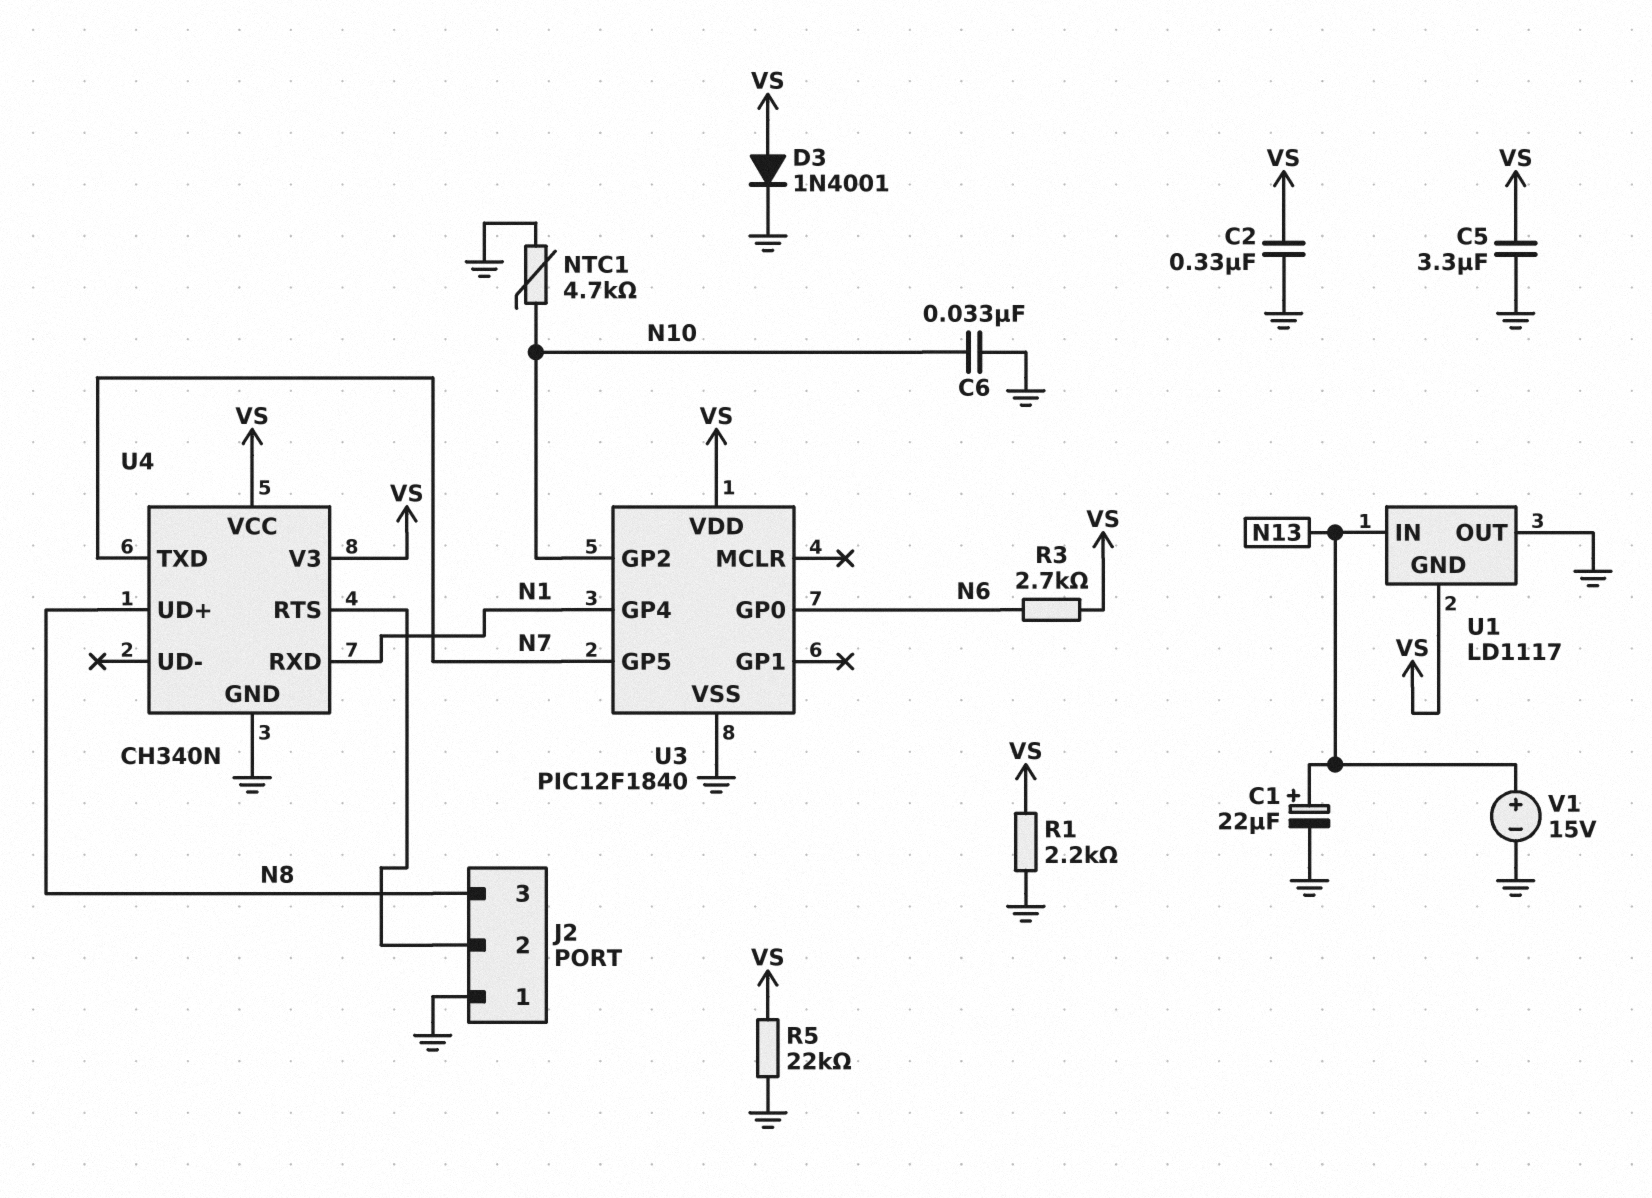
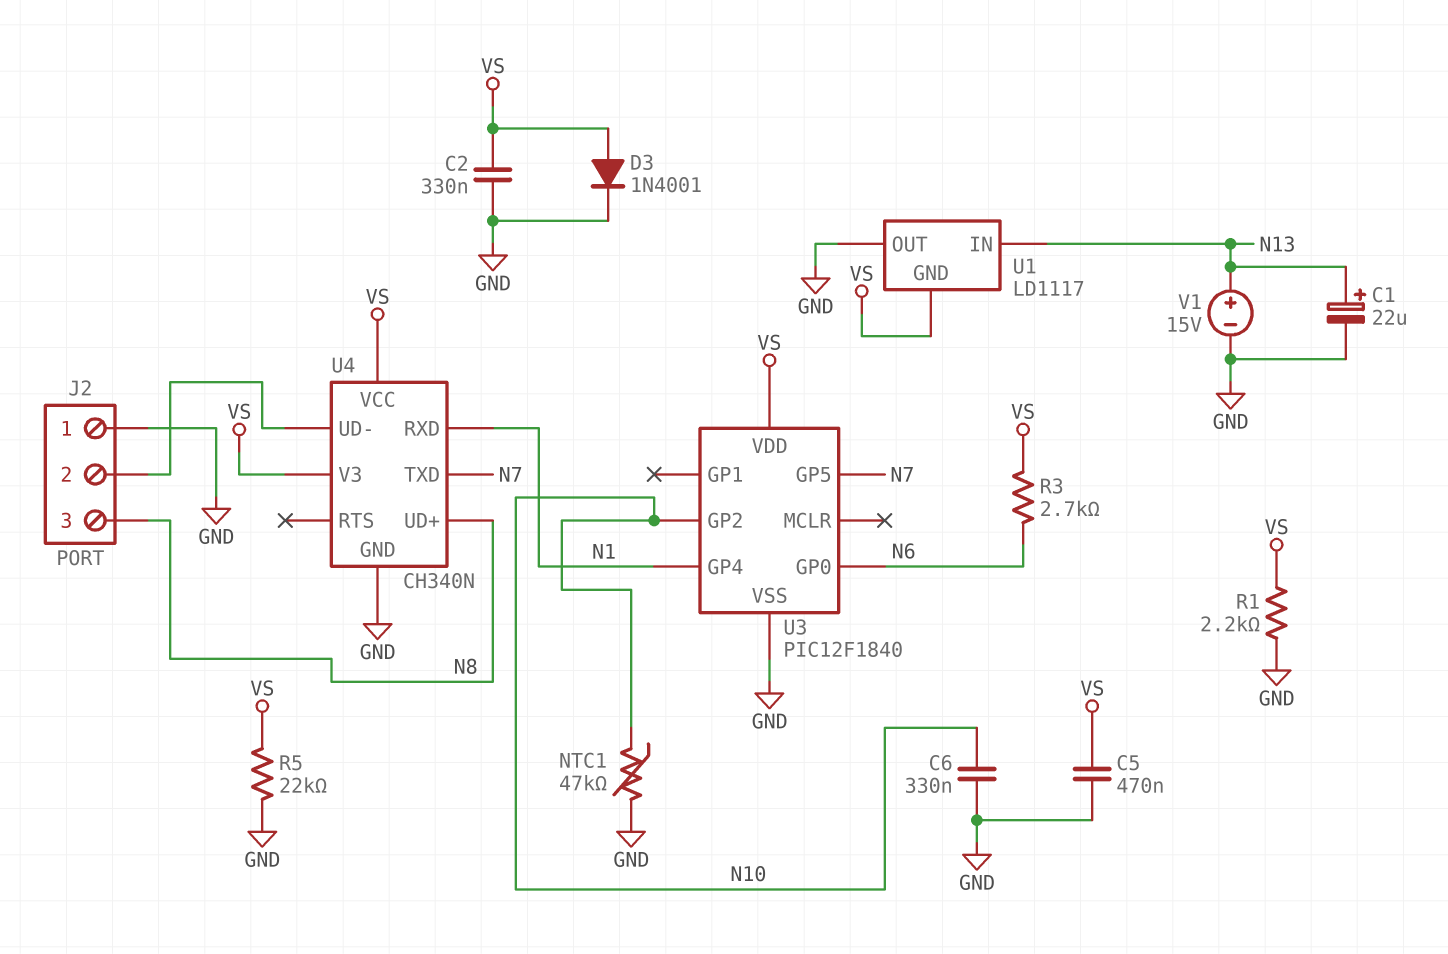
C5: 3.3uF (GND, VS) -> 470nF (GND, VS)
C6: 33nF (GND, N10) -> 330nF (GND, N10)
NTC1: 4.7k (GND, N10) -> 47k (GND, N10)
U4 pin RTS: J2/2 -> none
U4 pin UD-: none -> J2/2

